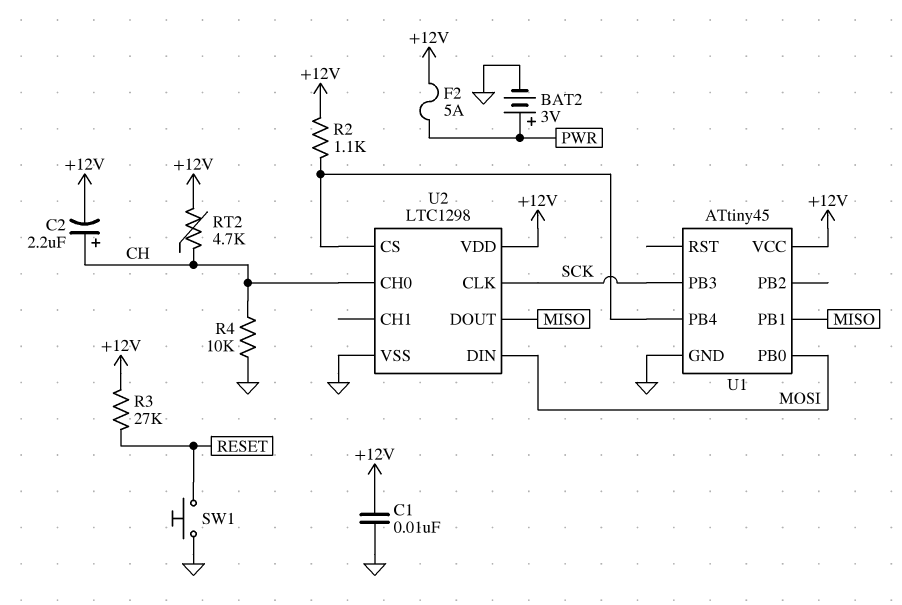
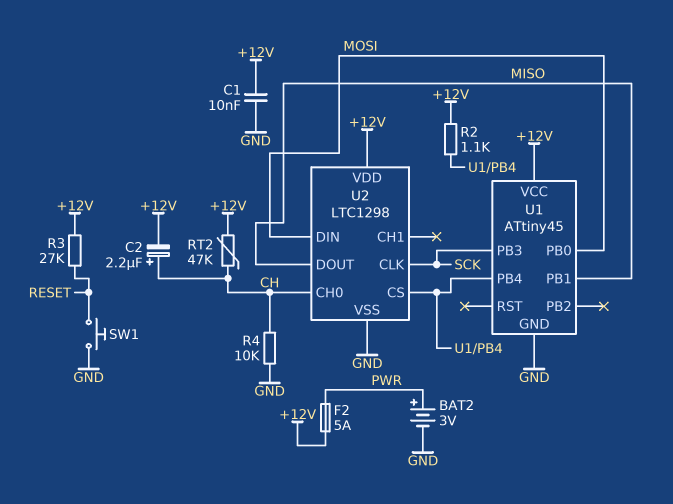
RT2: 4.7k (+12V, CH) -> 47k (+12V, CH)

